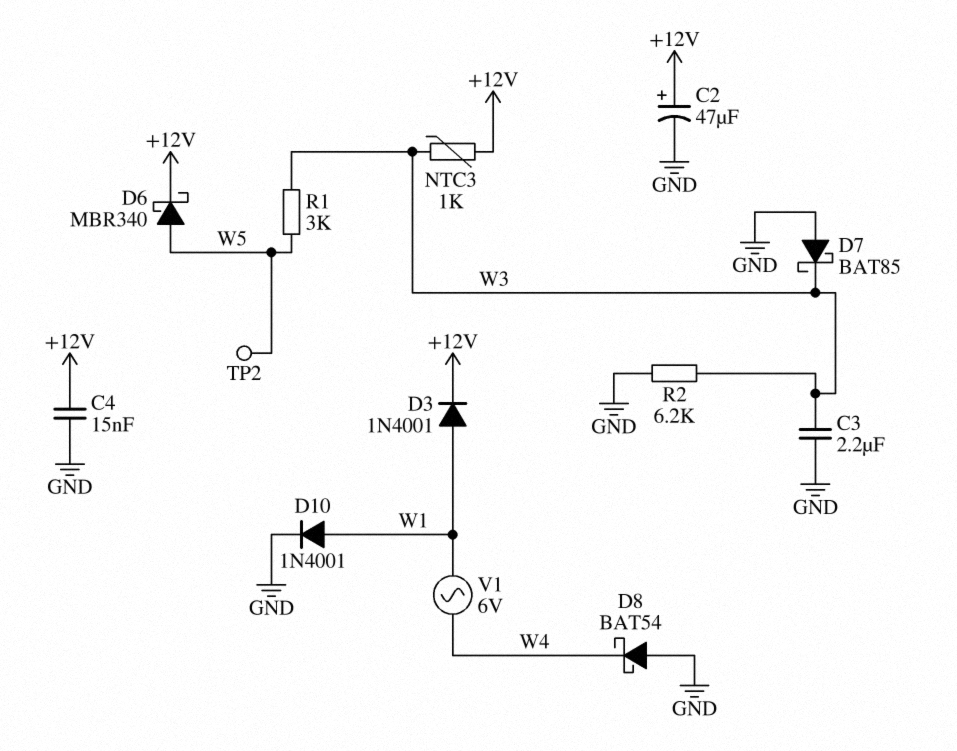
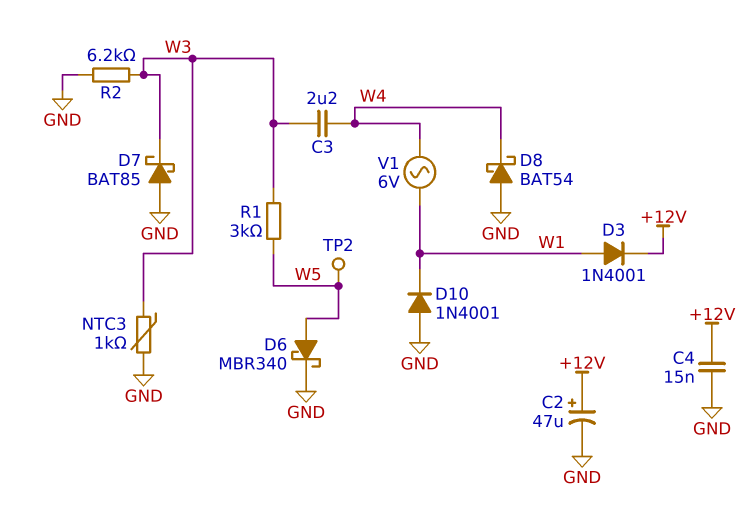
C3: 2.2uF (GND, W3) -> 2.2uF (W3, W4)
D6: schottky MBR340 (A W5, K +12V) -> schottky MBR340 (A W5, K GND)
D10: diode 1N4001 (A W1, K GND) -> diode 1N4001 (A GND, K W1)
NTC3: 1k (+12V, W3) -> 1k (GND, W3)

